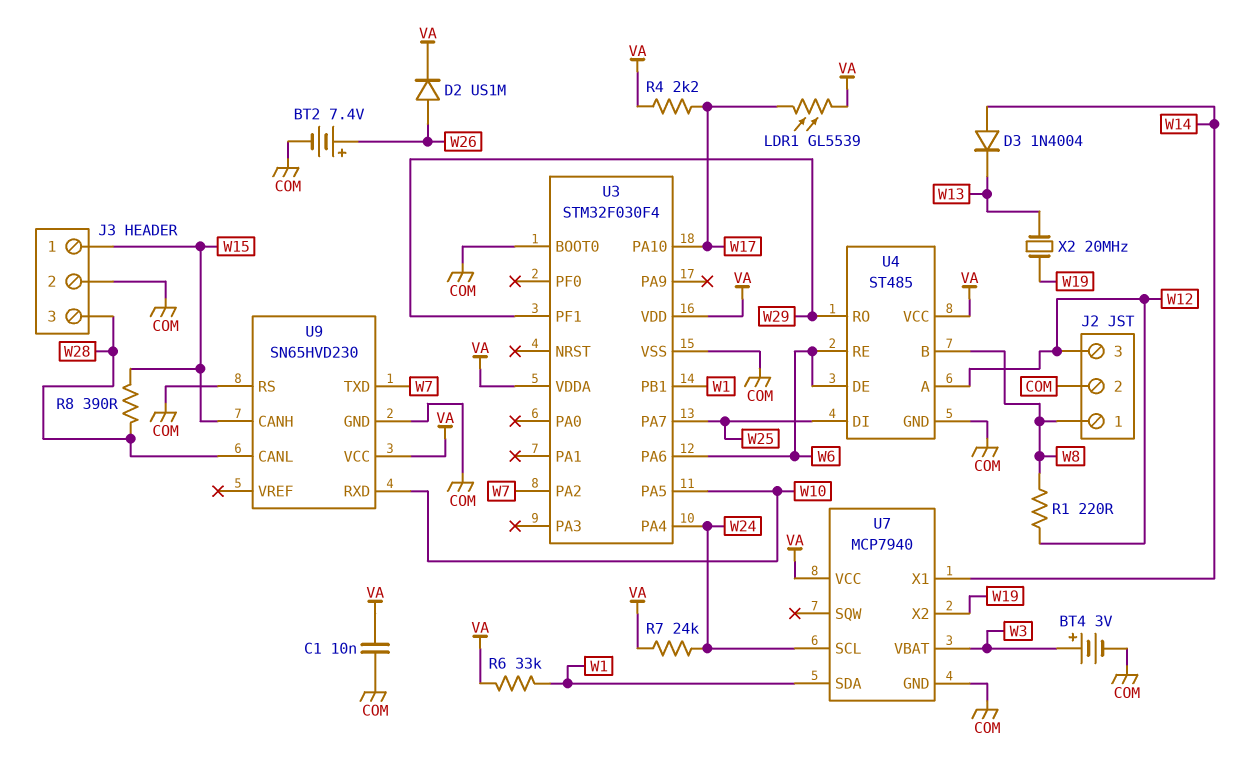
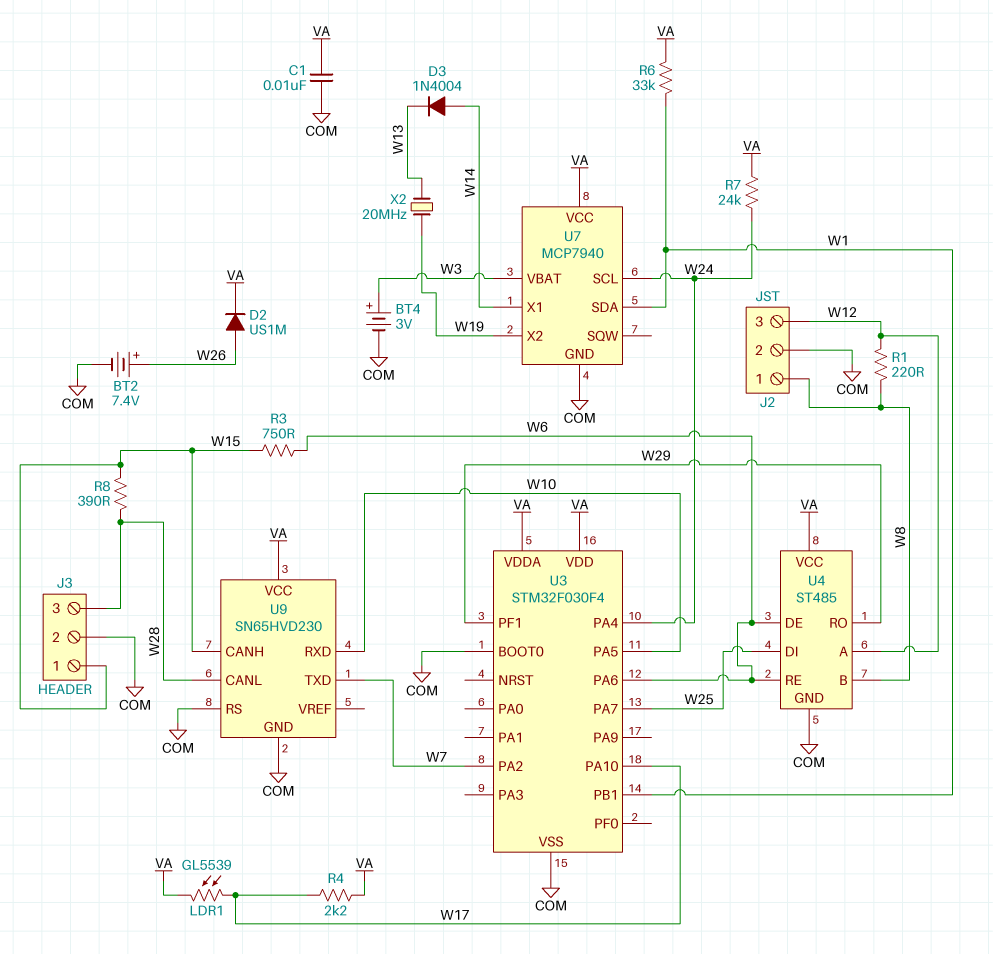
R3: none -> 750 (W6, W15)

